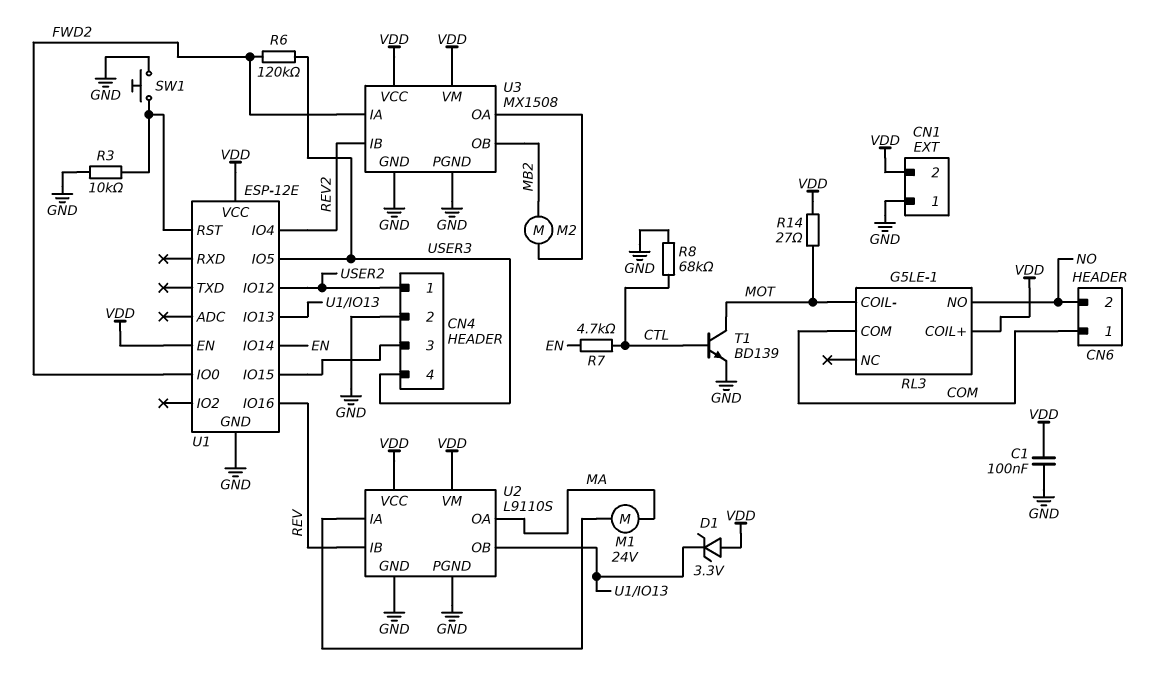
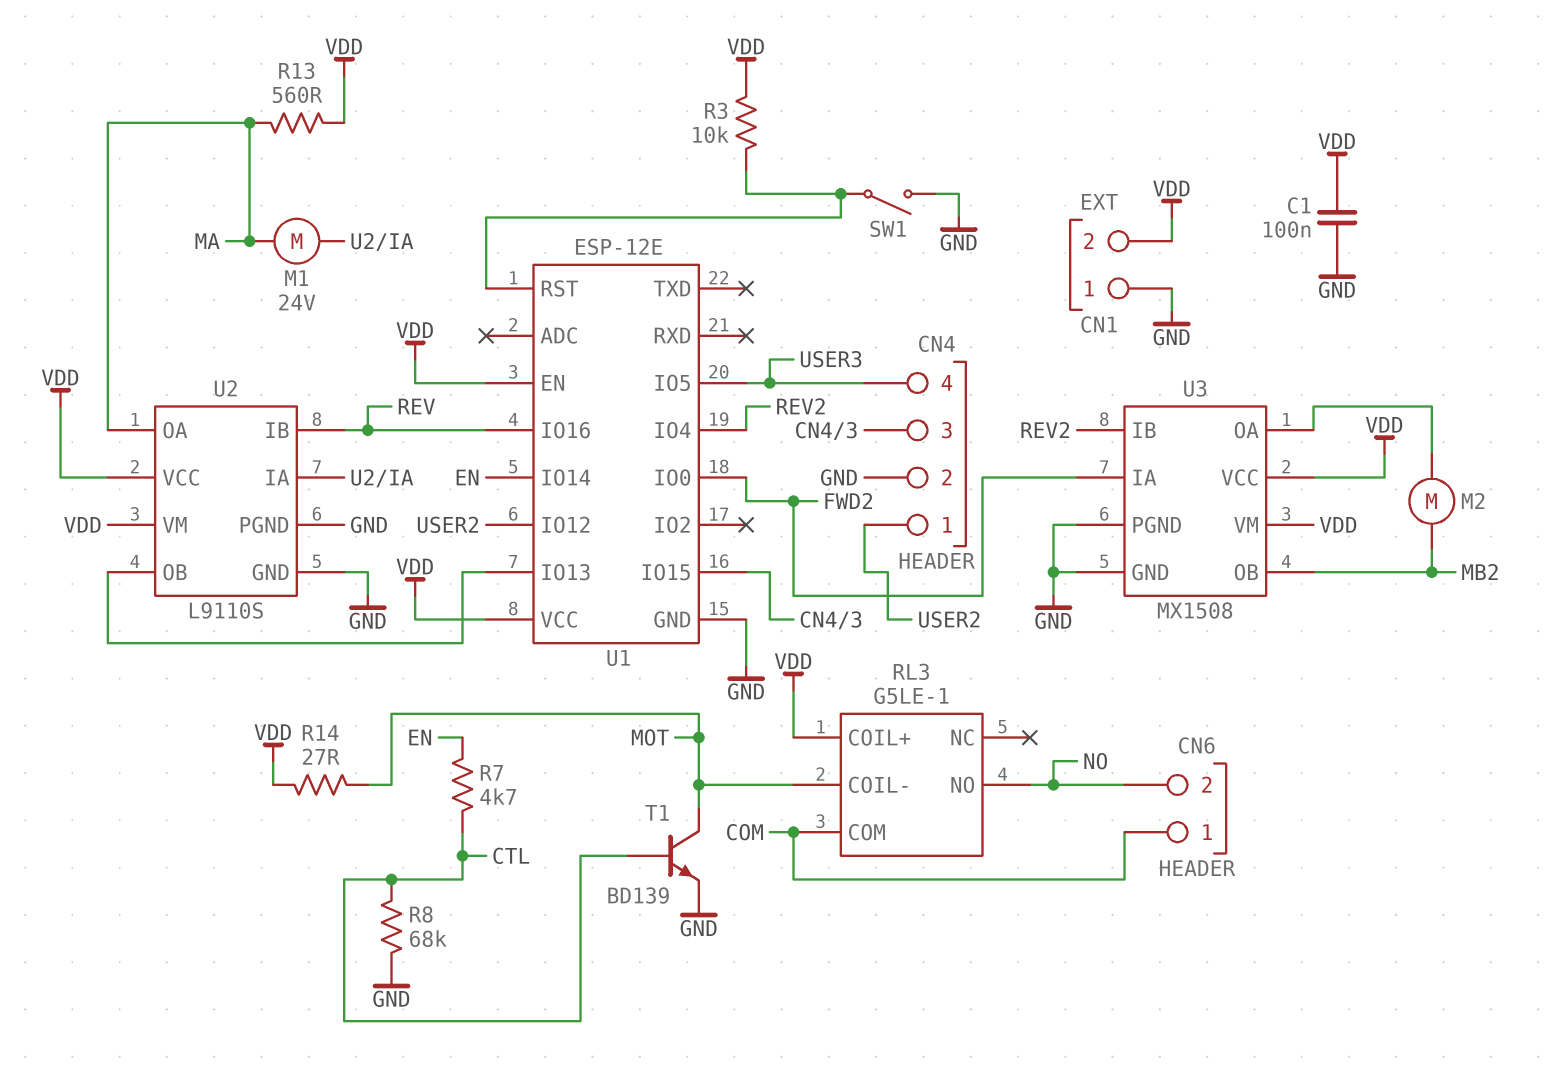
D1: zener 3.3V (A VDD, K U1/IO13) -> none
R3: 10k (GND, U1/RST) -> 10k (U1/RST, VDD)
R6: 120k (FWD2, USER3) -> none
R13: none -> 560 (MA, VDD)
SW1: button (GND, U1/RST) -> switch (GND, U1/RST)

